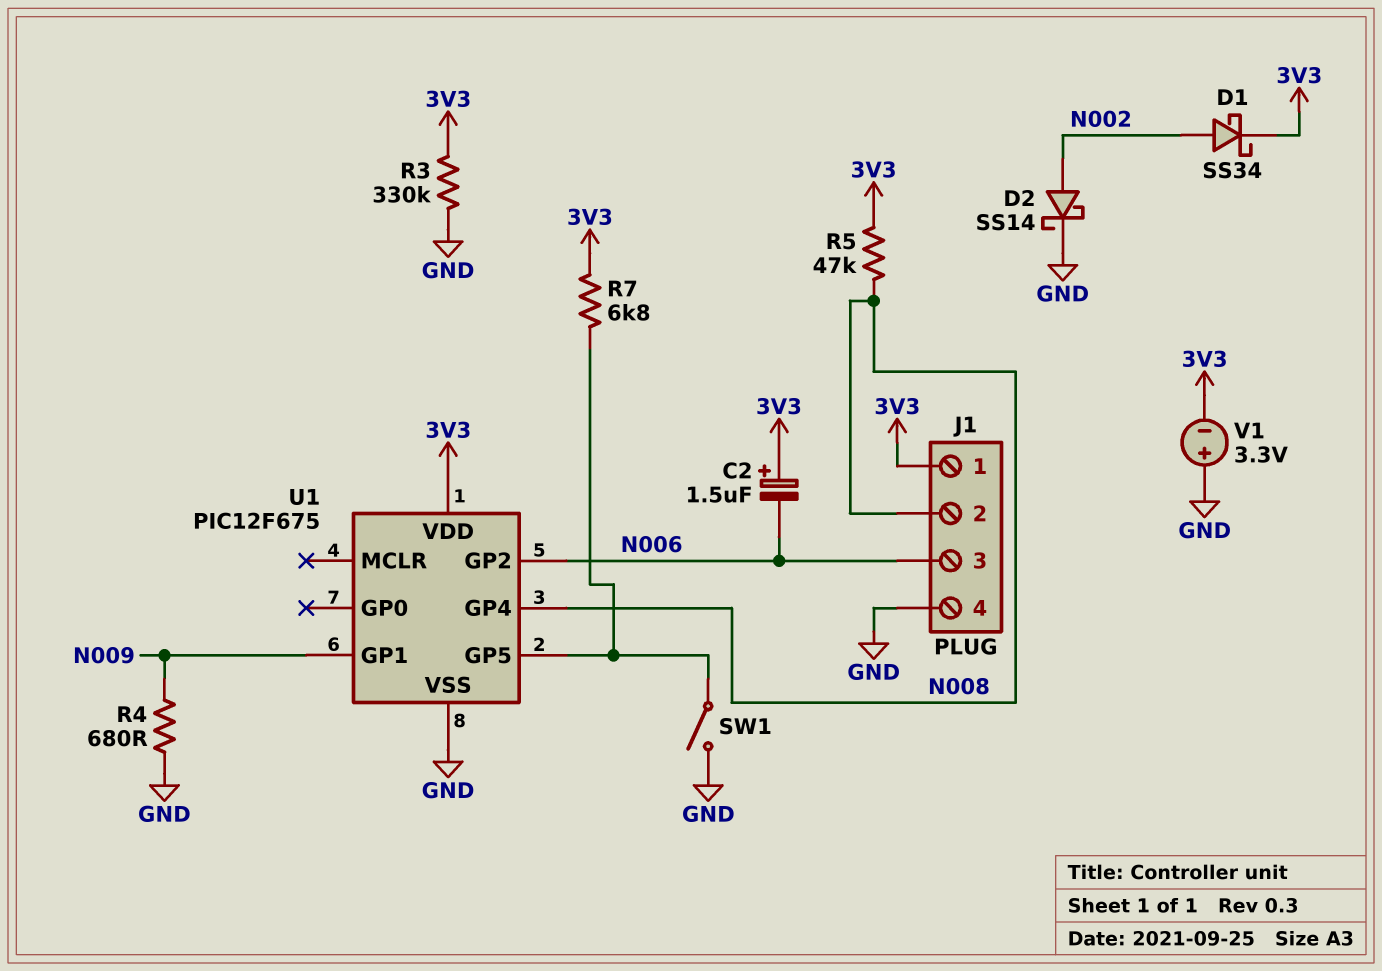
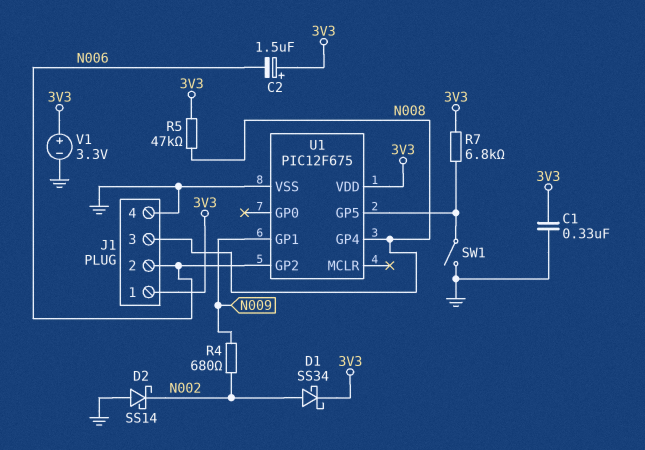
C1: none -> 330nF (3V3, GND)
D2: schottky SS14 (A N002, K GND) -> schottky SS14 (A GND, K N002)
J1 pin 2: N008 -> N006
J1 pin 3: N006 -> N008
R3: 330k (3V3, GND) -> none
R4: 680 (GND, N009) -> 680 (N002, N009)
V1: 3.3V (plus GND, minus 3V3) -> 3.3V (plus 3V3, minus GND)

